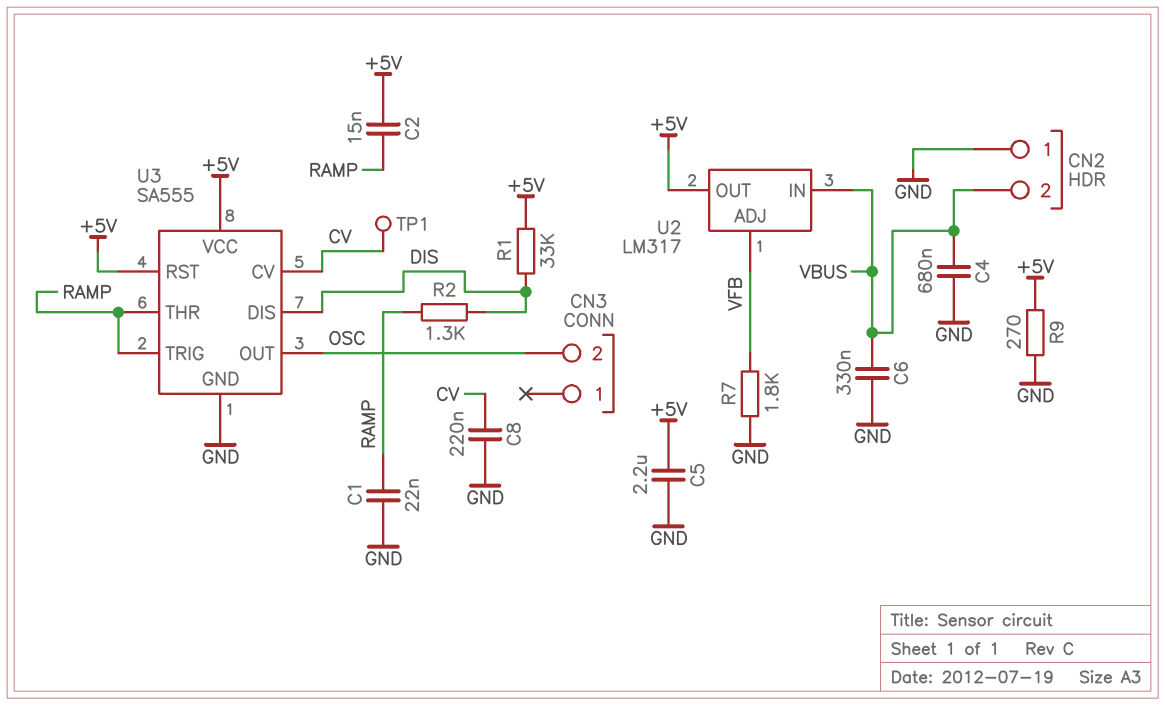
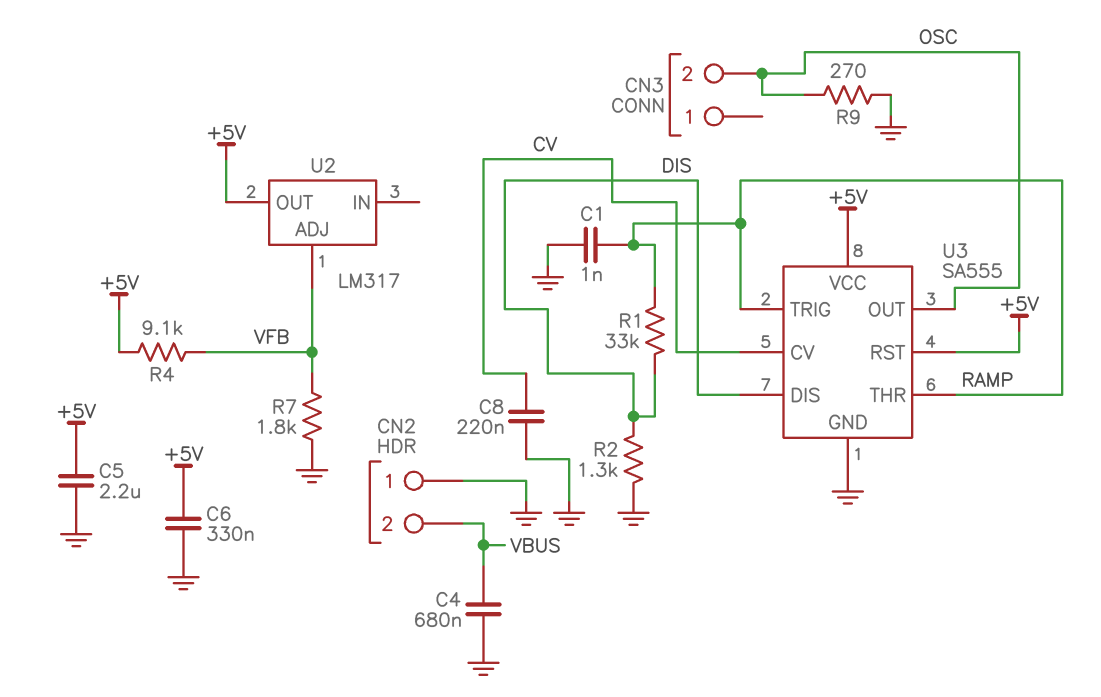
C1: 22nF (GND, RAMP) -> 1nF (GND, RAMP)
C2: 15nF (+5V, RAMP) -> none
C6: 330nF (GND, VBUS) -> 330nF (+5V, GND)
R1: 33k (+5V, DIS) -> 33k (DIS, RAMP)
R2: 1.3k (DIS, RAMP) -> 1.3k (DIS, GND)
R4: none -> 9.1k (+5V, VFB)
R9: 270 (+5V, GND) -> 270 (GND, OSC)
TP1: test point (CV) -> none
U2 pin IN: VBUS -> none

